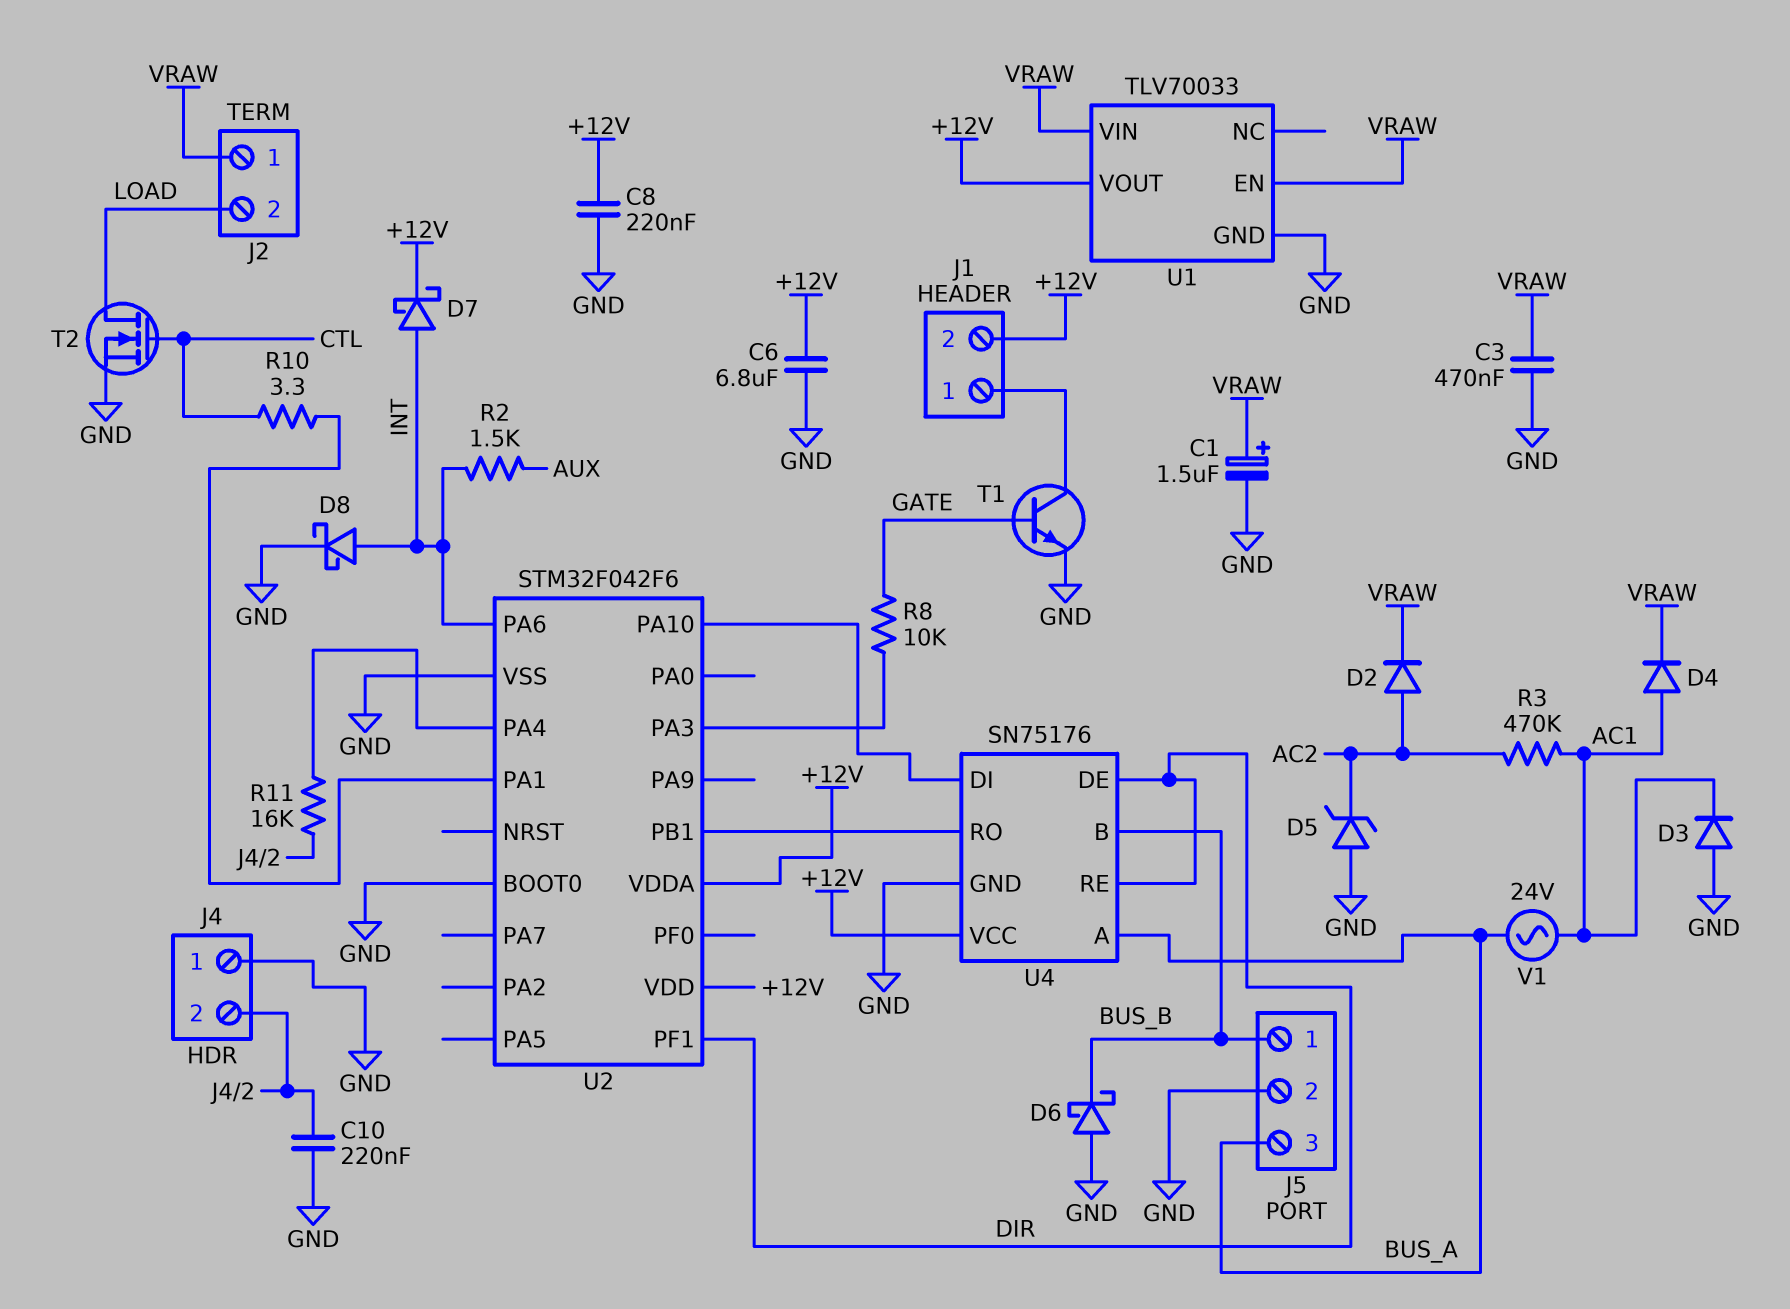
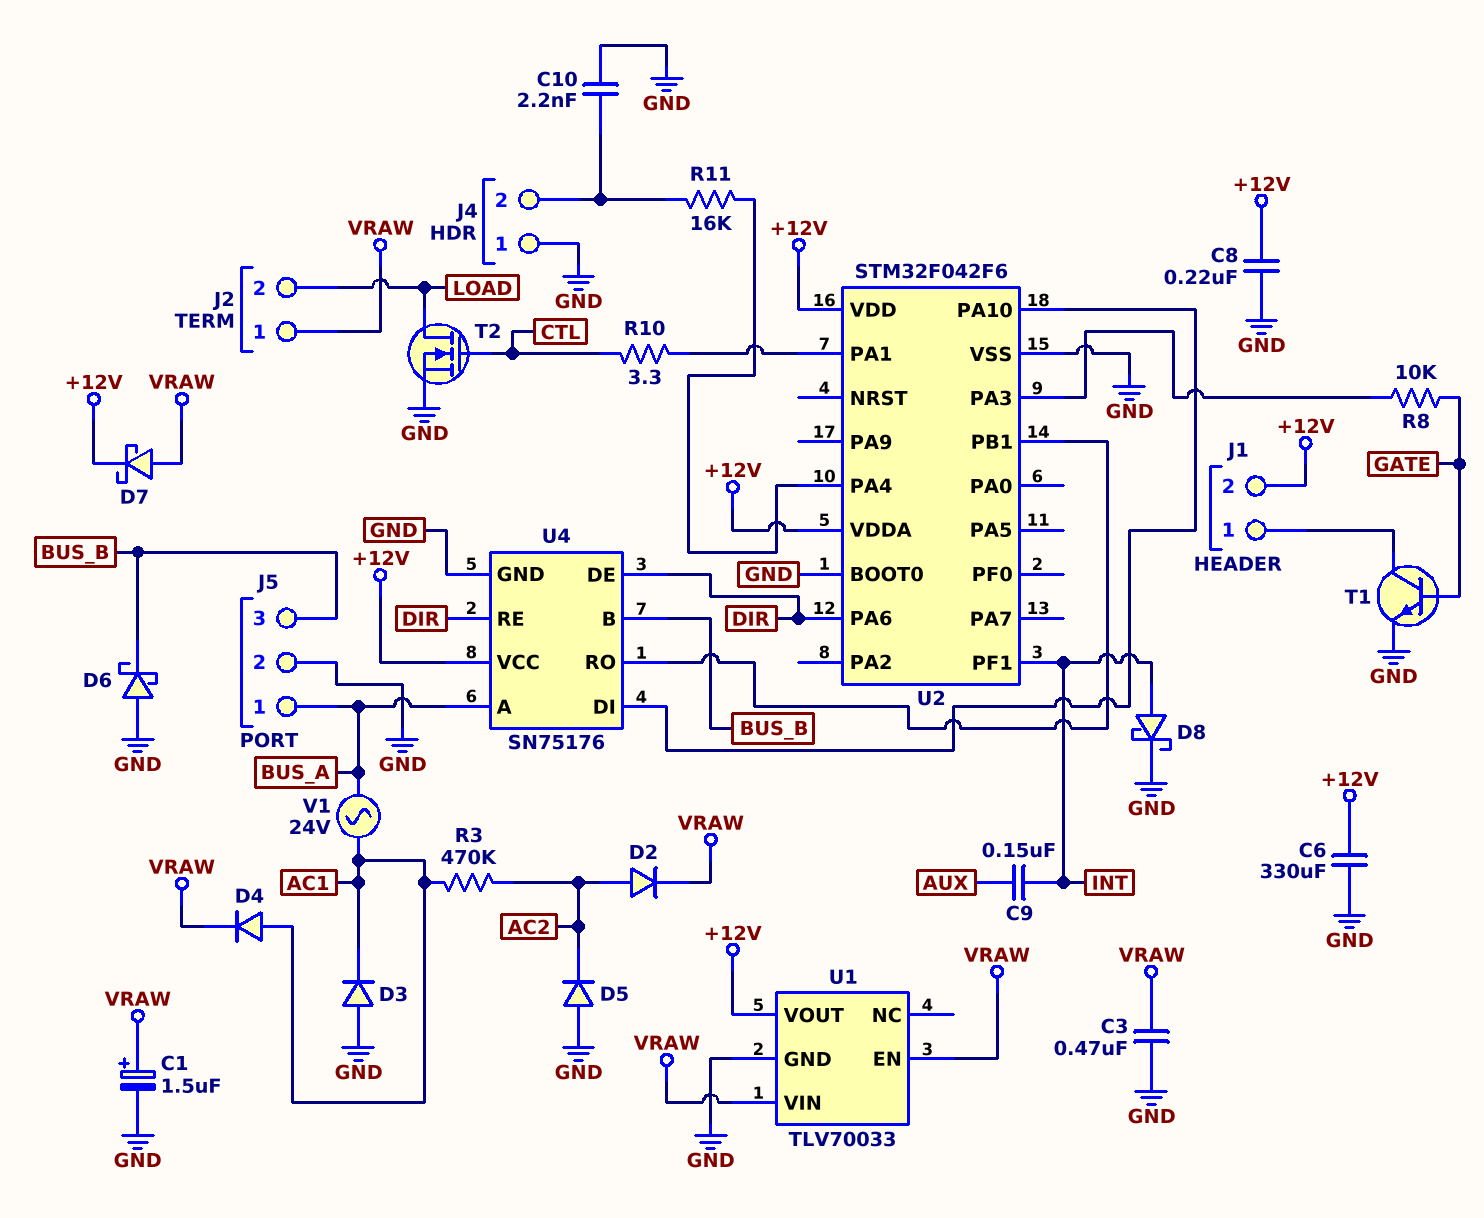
C6: 6.8uF (+12V, GND) -> 330uF (+12V, GND)
C9: none -> 150nF (AUX, INT)
C10: 220nF (GND, J4/2) -> 2.2nF (GND, J4/2)
D5: zener (A GND, K AC2) -> diode (A GND, K AC2)
D7: schottky (A INT, K +12V) -> schottky (A VRAW, K +12V)
J5 pin 1: BUS_B -> BUS_A
J5 pin 3: BUS_A -> BUS_B
R2: 1.5k (AUX, INT) -> none
U2 pin PA6: INT -> DIR
U2 pin PF1: DIR -> INT

